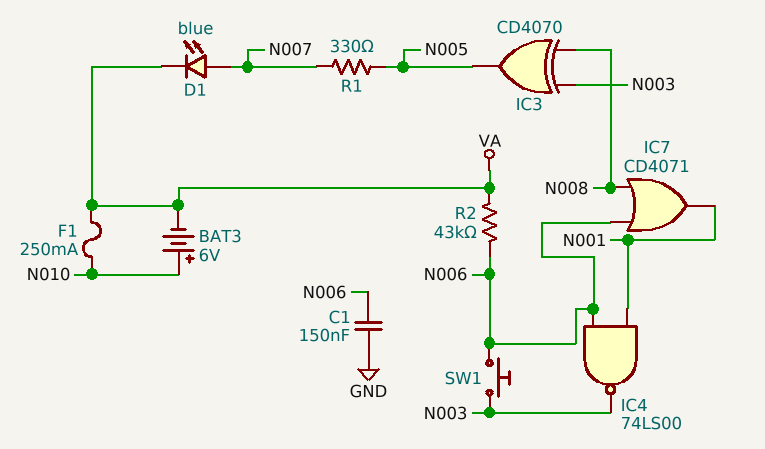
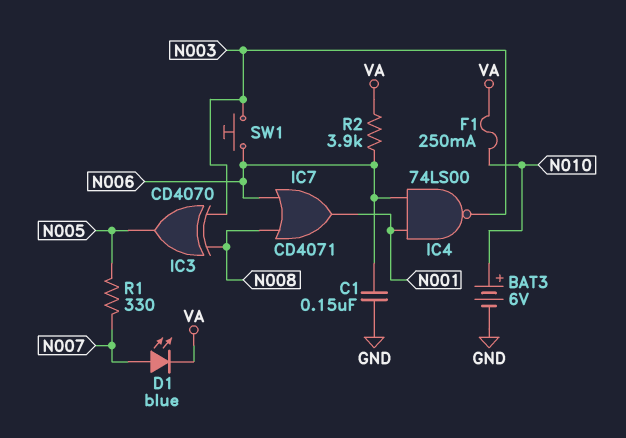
BAT3: 6V (plus N010, minus VA) -> 6V (plus N010, minus GND)
R2: 43k (N006, VA) -> 3.9k (N006, VA)

